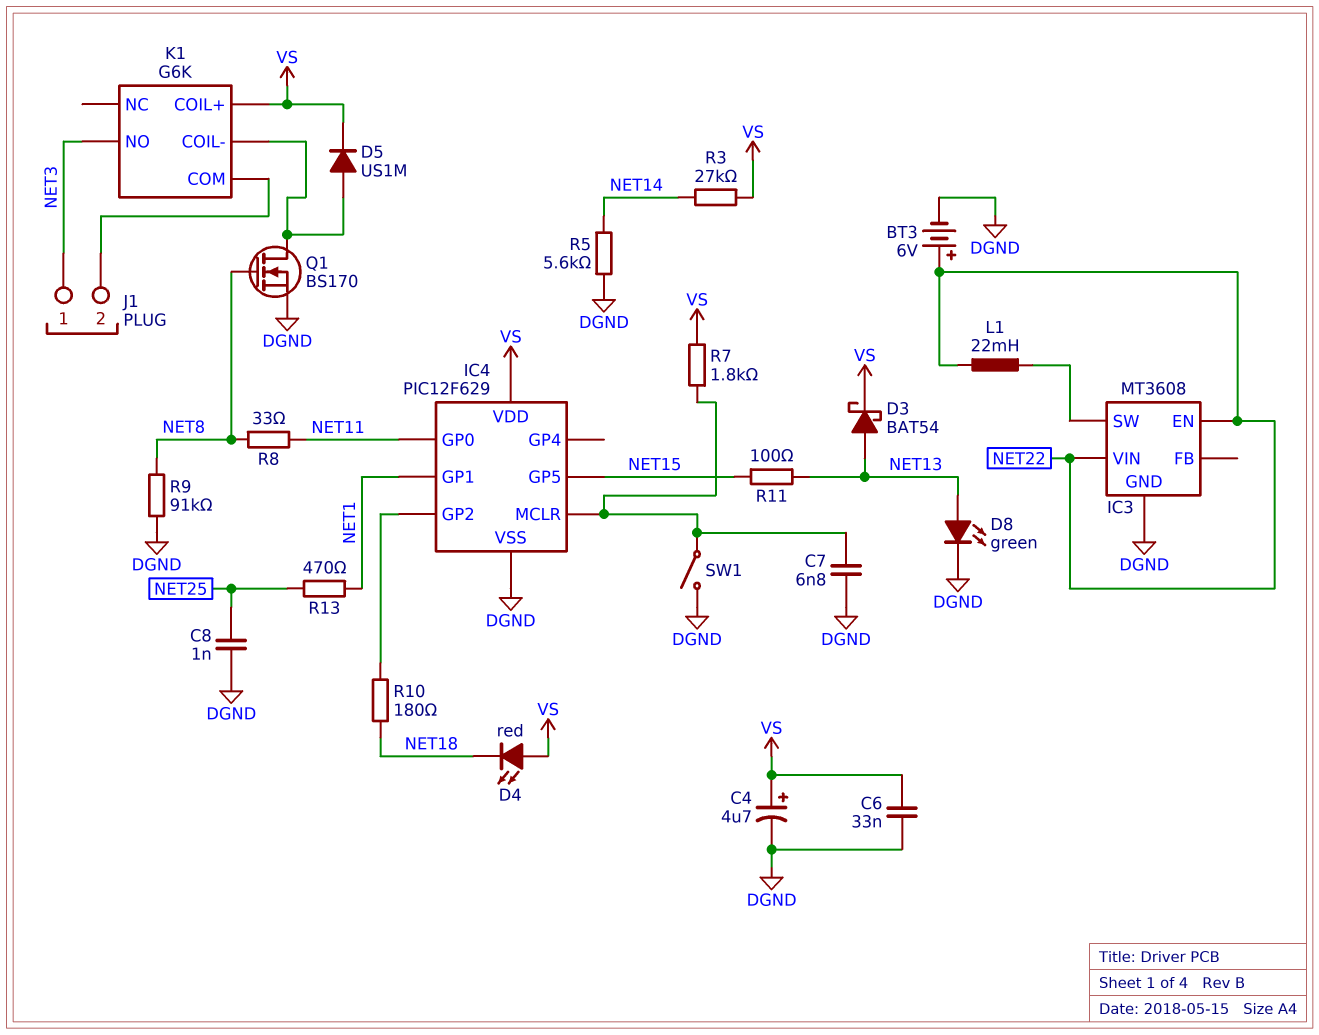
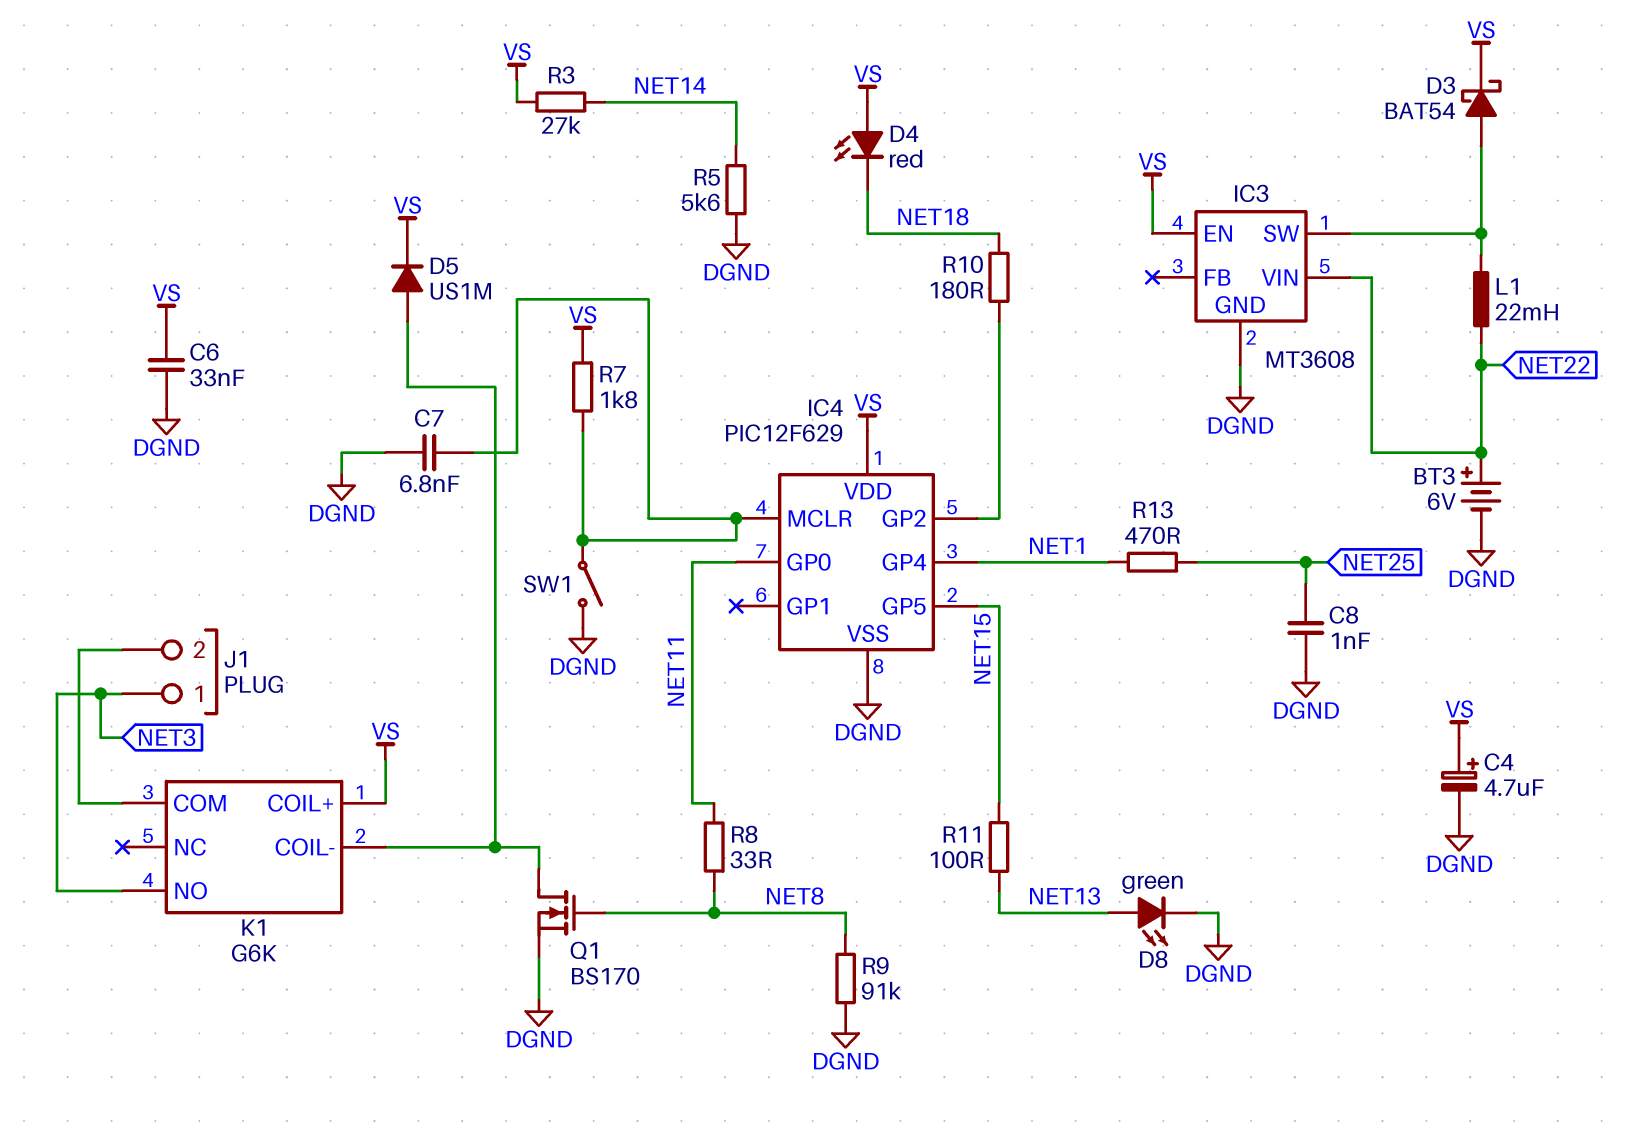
D3: schottky BAT54 (A NET13, K VS) -> schottky BAT54 (A IC3/SW, K VS)
IC3 pin EN: NET22 -> VS
IC4 pin GP1: NET1 -> none
IC4 pin GP4: none -> NET1

